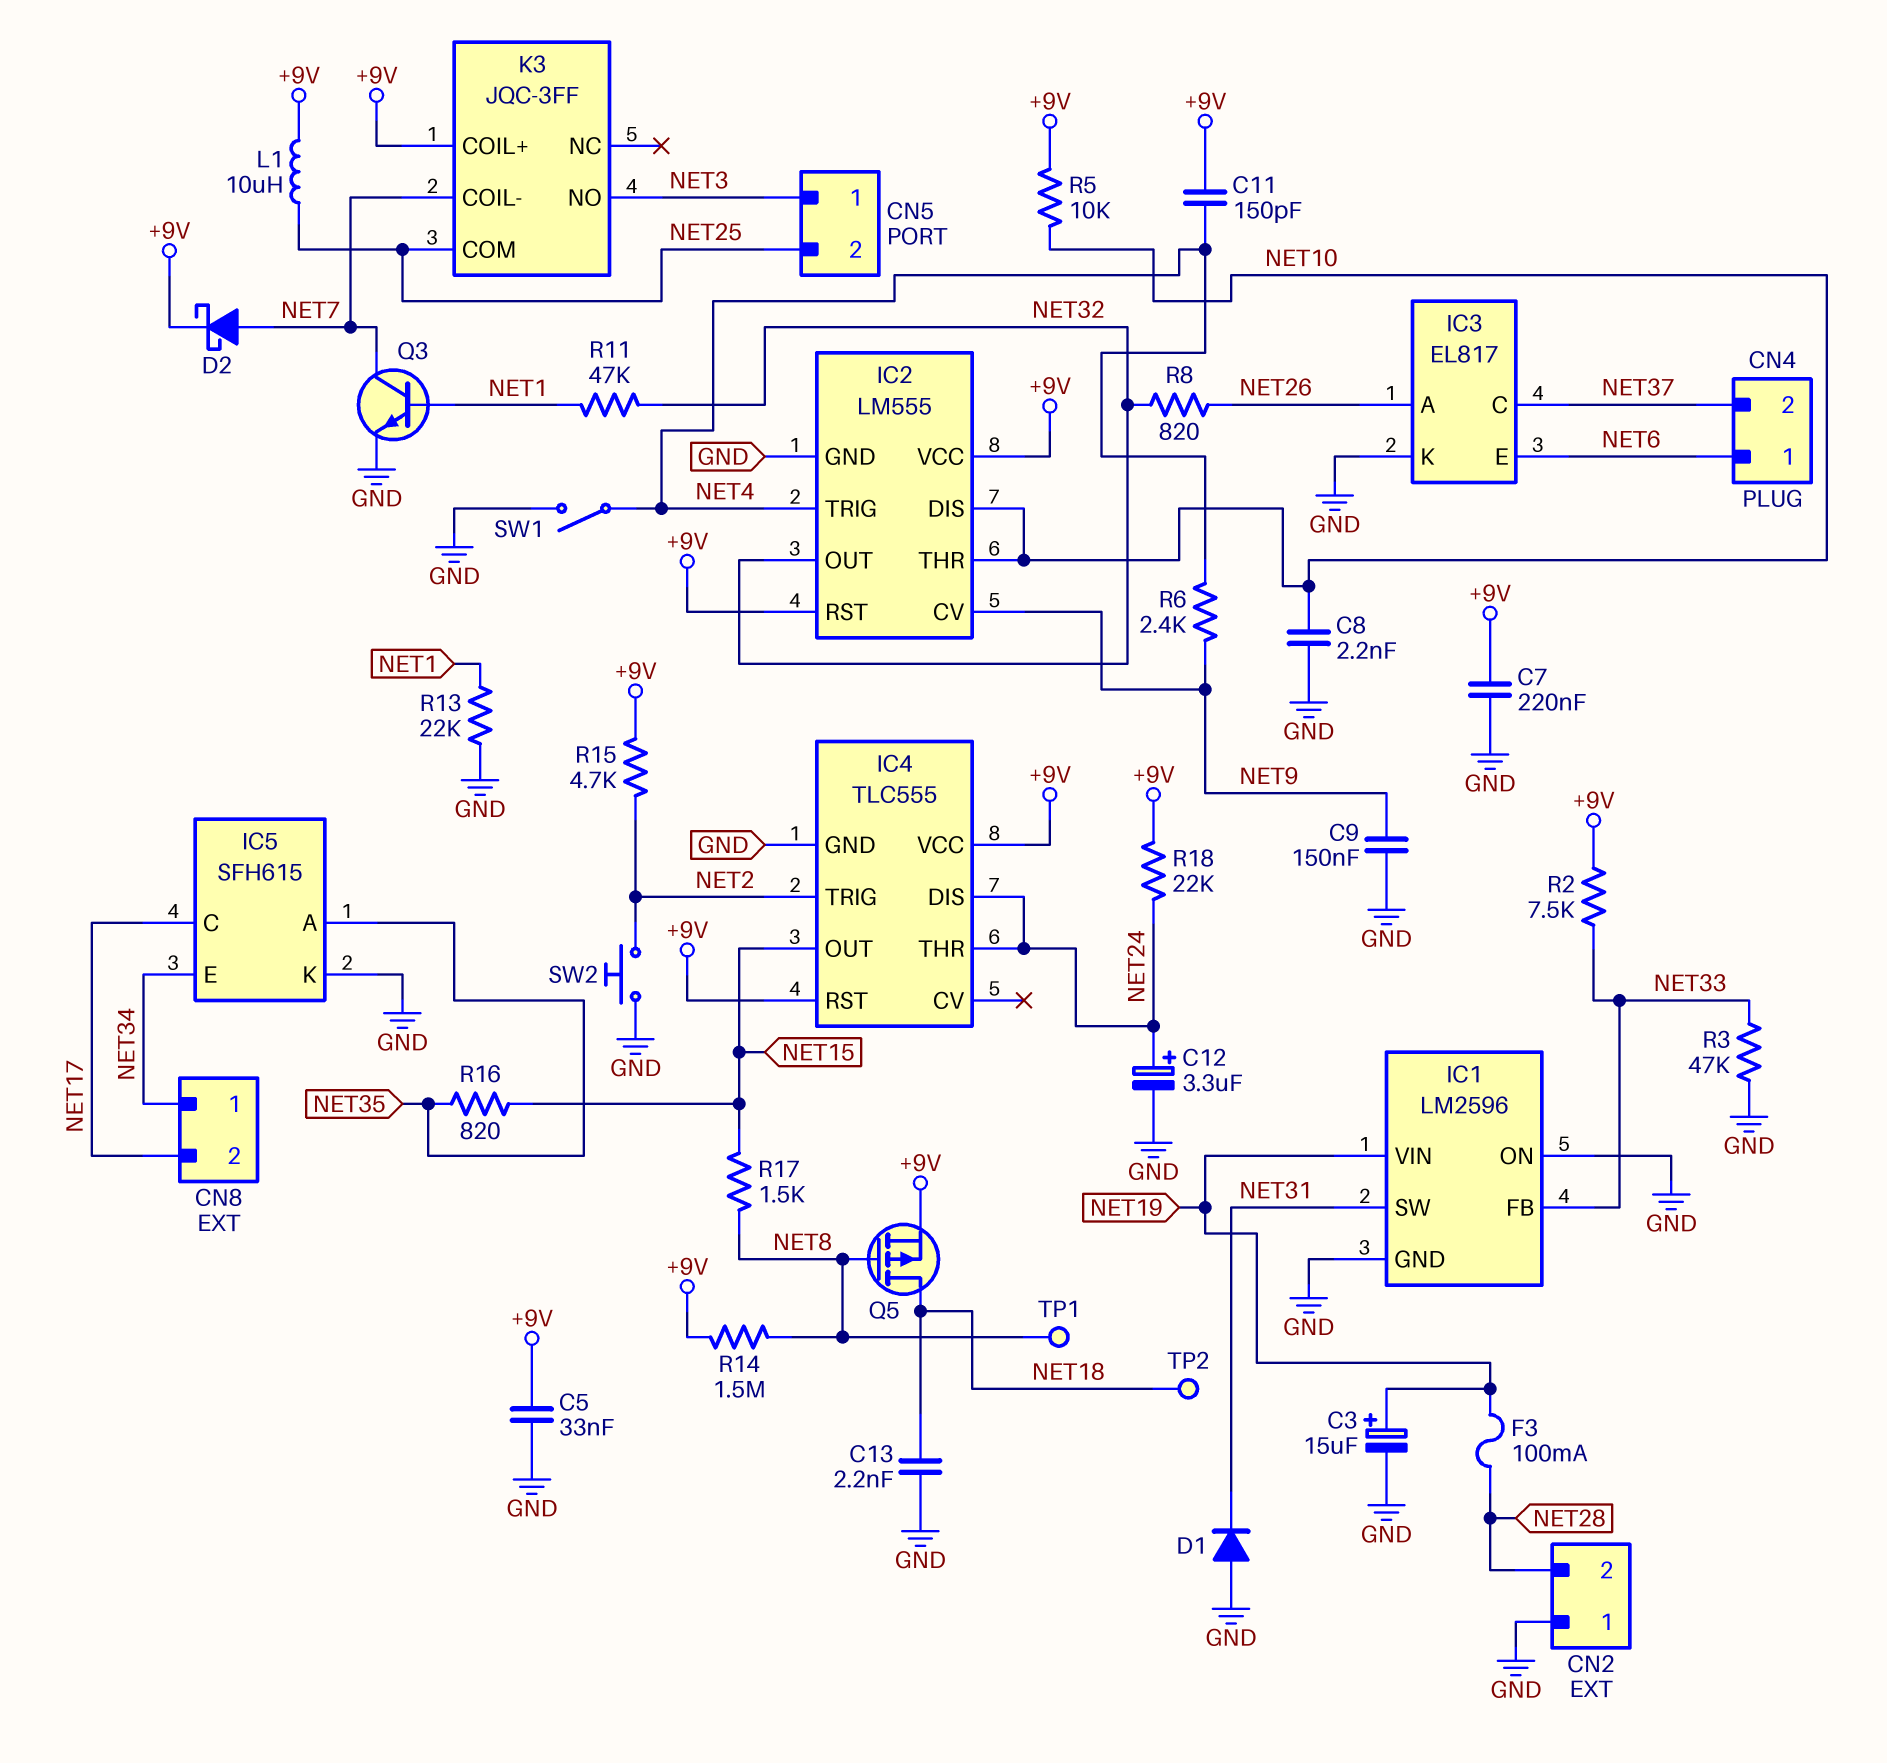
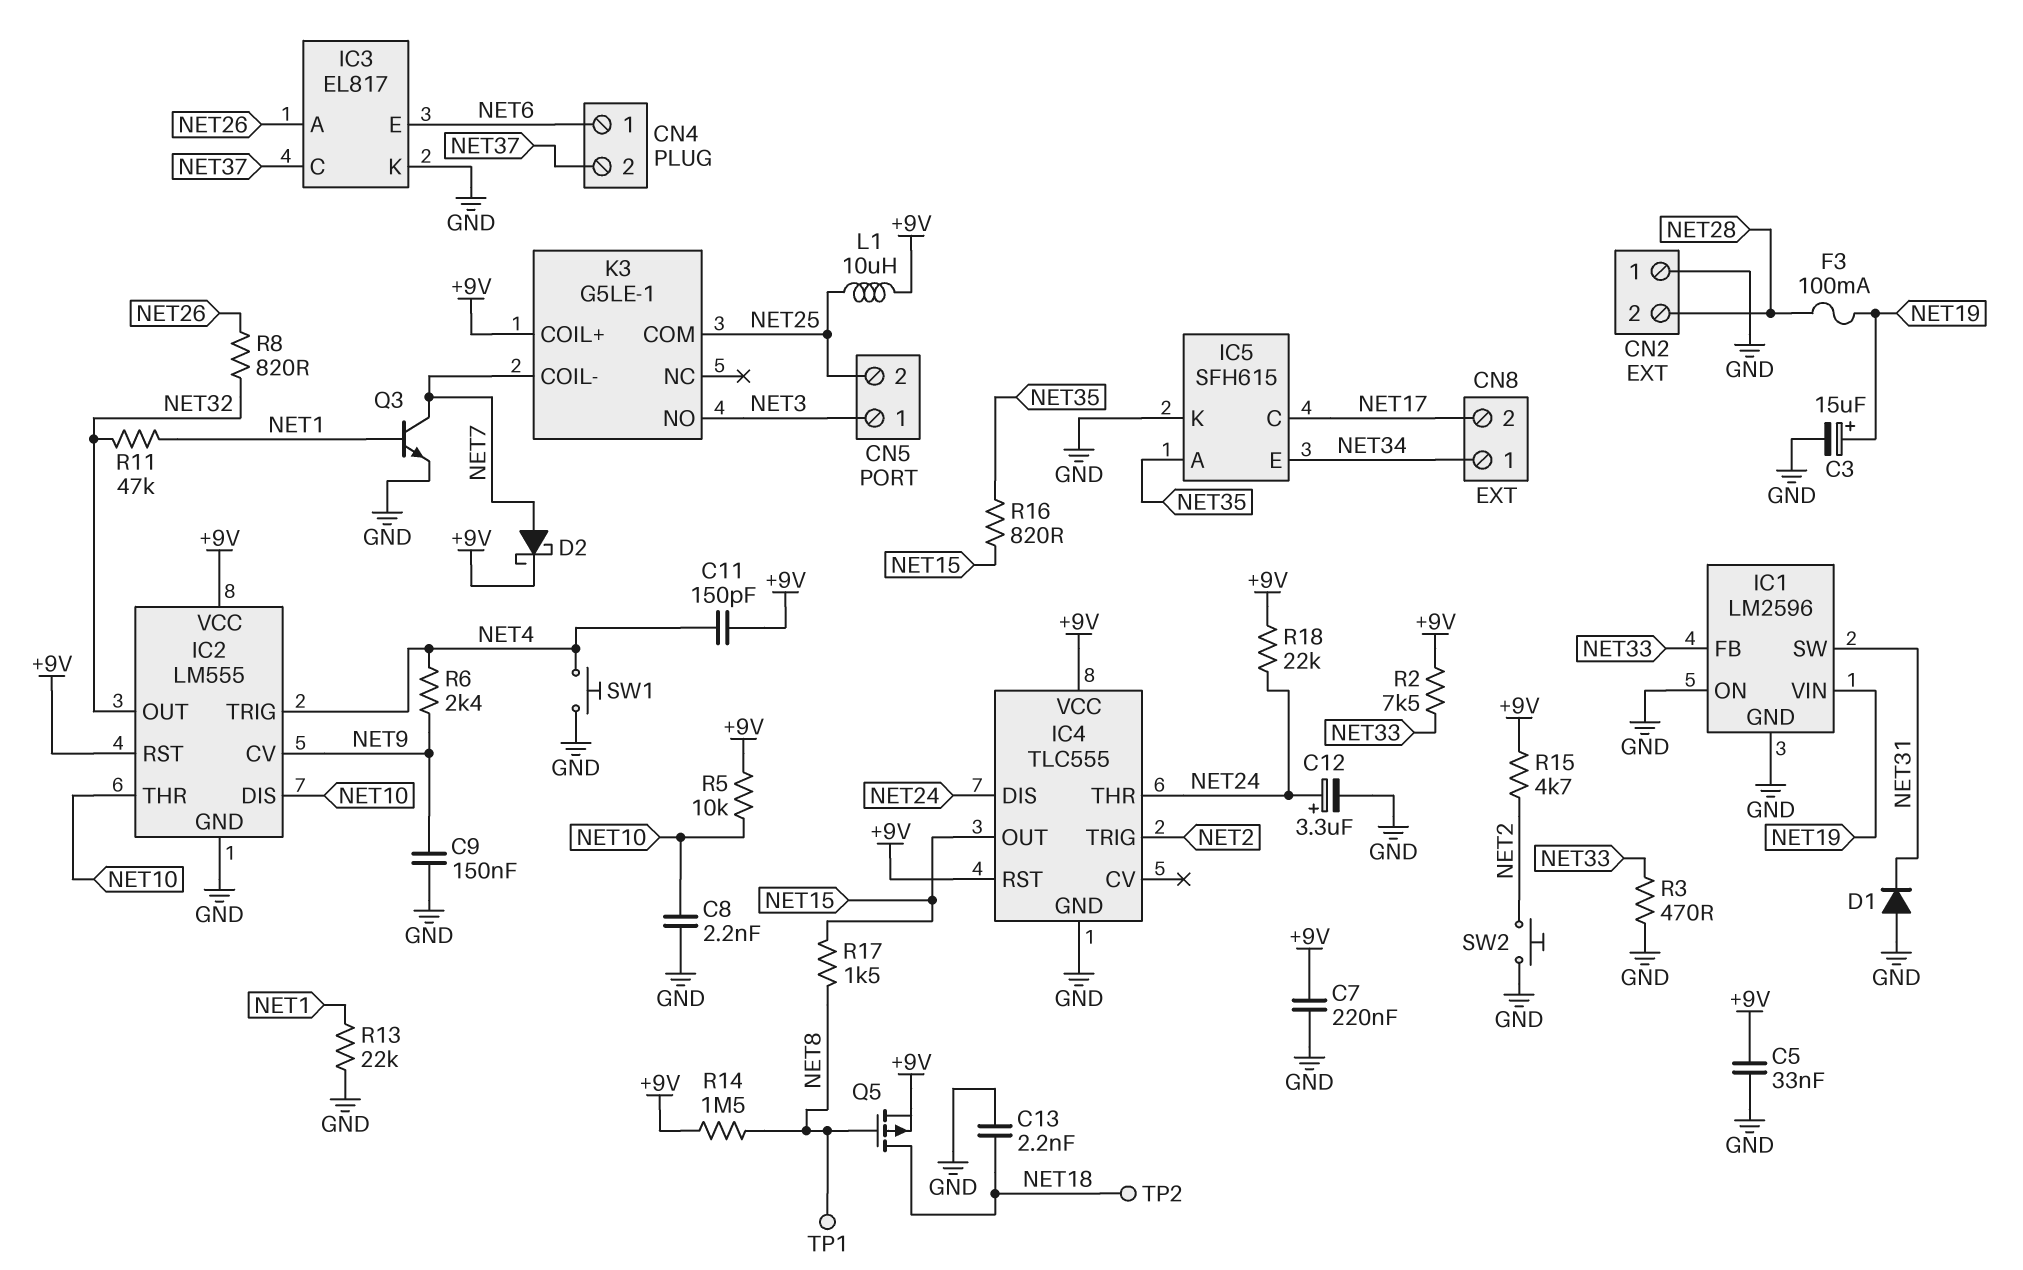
K3: JQC-3FF -> G5LE-1
R3: 47k (GND, NET33) -> 470 (GND, NET33)
SW1: switch (GND, NET4) -> button (GND, NET4)

